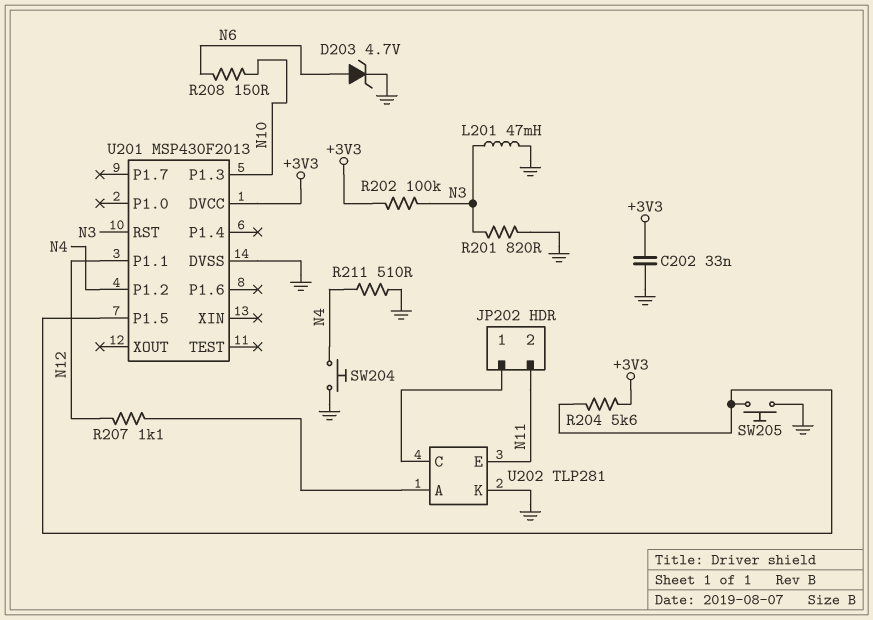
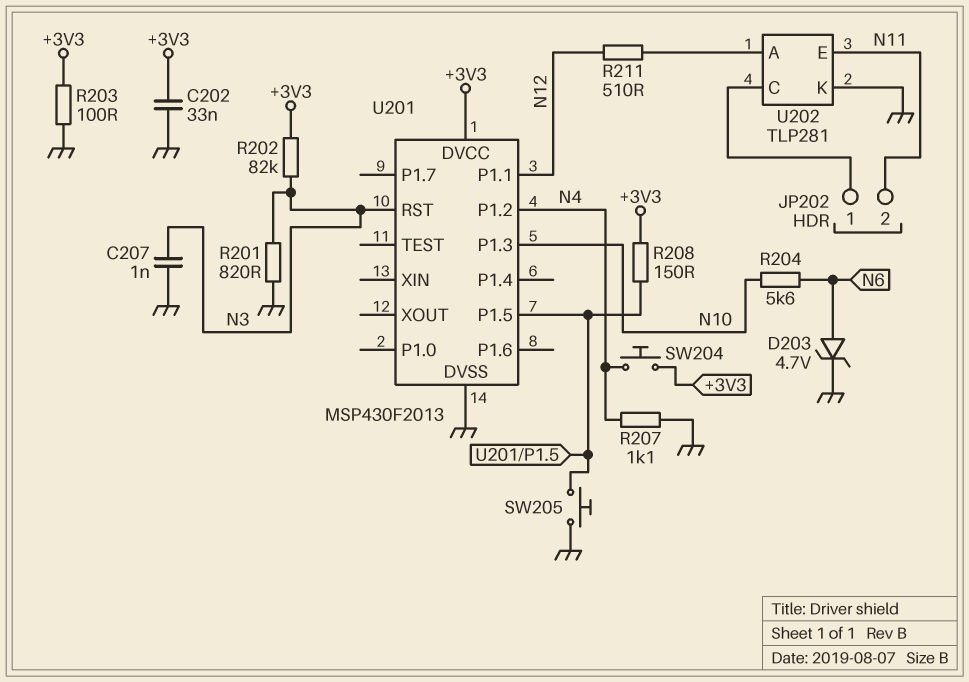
C207: none -> 1nF (GND, N3)
L201: 47mH (GND, N3) -> none
R202: 100k (+3V3, N3) -> 82k (+3V3, N3)
R203: none -> 100 (+3V3, GND)
R204: 5.6k (+3V3, U201/P1.5) -> 5.6k (N6, N10)
R207: 1.1k (N12, U202/A) -> 1.1k (GND, N4)
R208: 150 (N6, N10) -> 150 (+3V3, U201/P1.5)
R211: 510 (GND, N4) -> 510 (N12, U202/A)
SW204: button (GND, N4) -> button (+3V3, N4)

